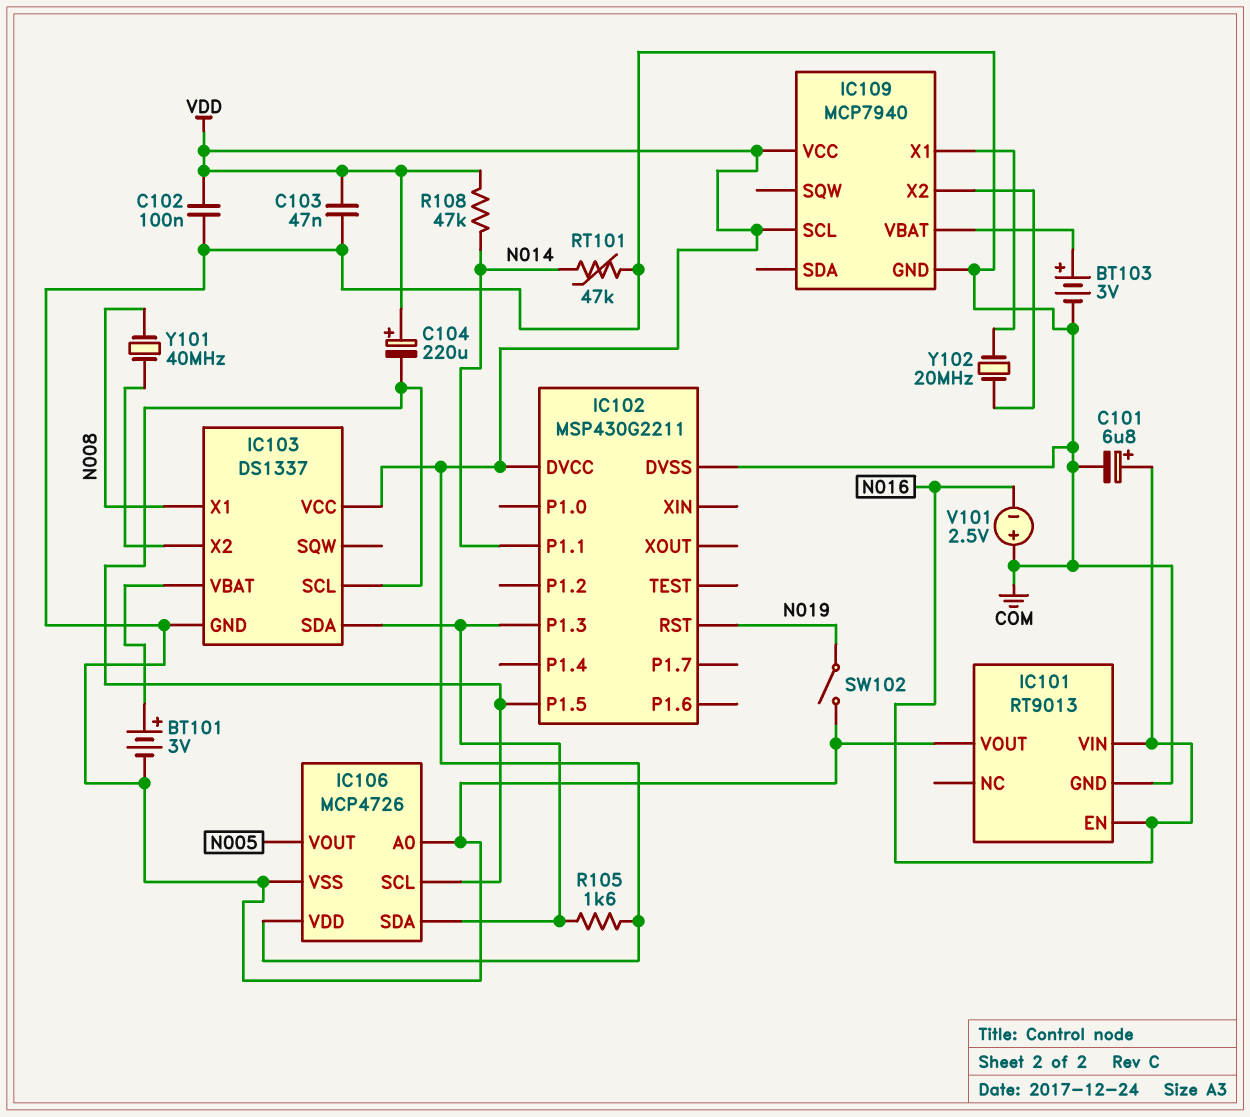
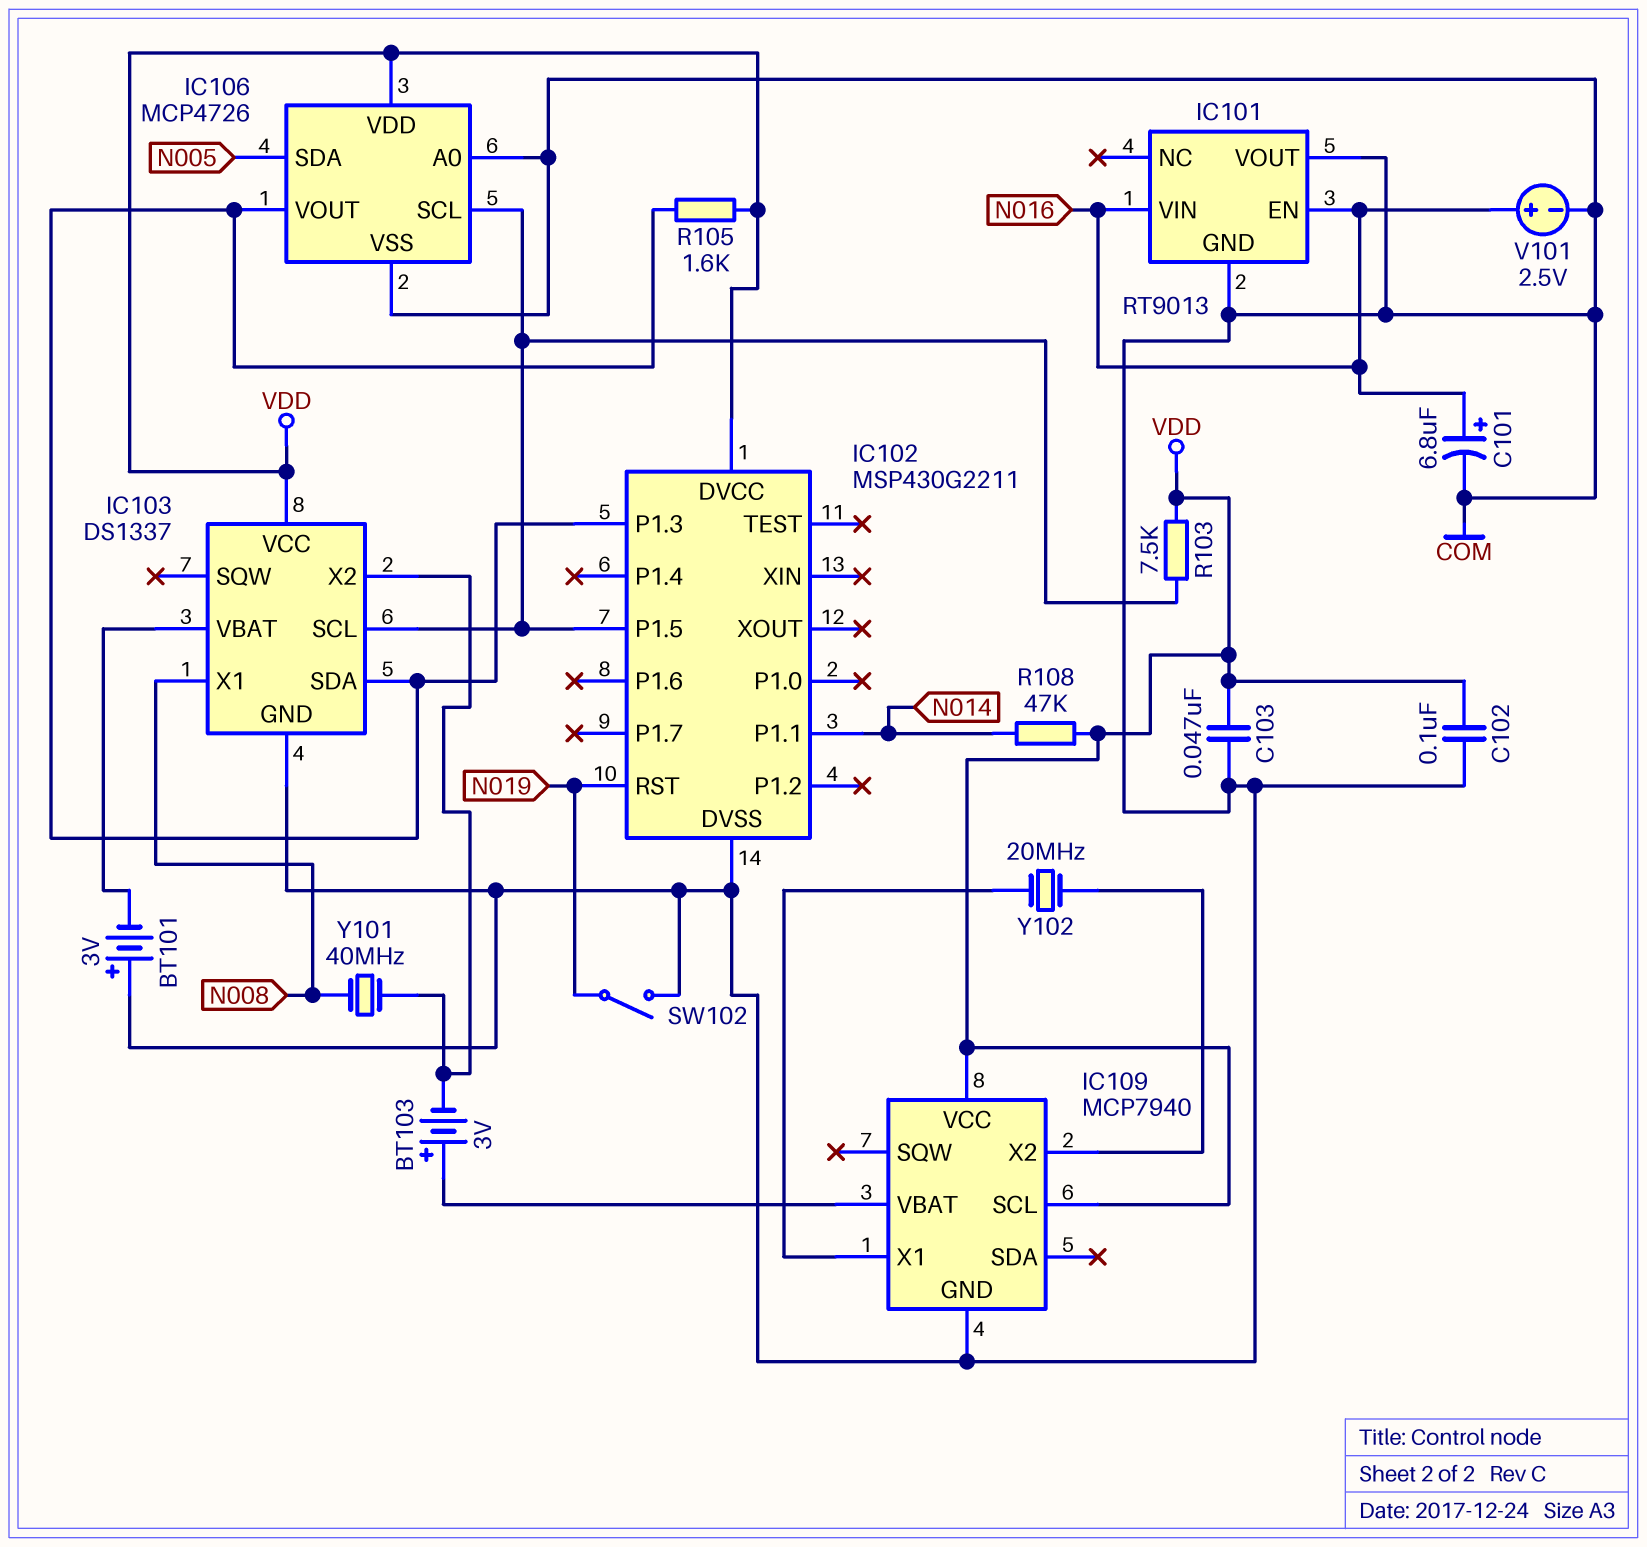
BT101: 3V (plus IC103/VBAT, minus COM) -> 3V (plus COM, minus IC103/VBAT)
BT103: 3V (plus IC109/VBAT, minus COM) -> 3V (plus IC109/VBAT, minus IC103/X2)
C104: 220uF (plus VDD, minus IC102/P1.5) -> none
IC106 pin SDA: IC102/P1.3 -> N005
IC106 pin VOUT: N005 -> IC102/P1.3
R103: none -> 7.5k (IC102/P1.5, VDD)
RT101: 47k (COM, N014) -> none
V101: 2.5V (plus COM, minus N016) -> 2.5V (plus N016, minus COM)

